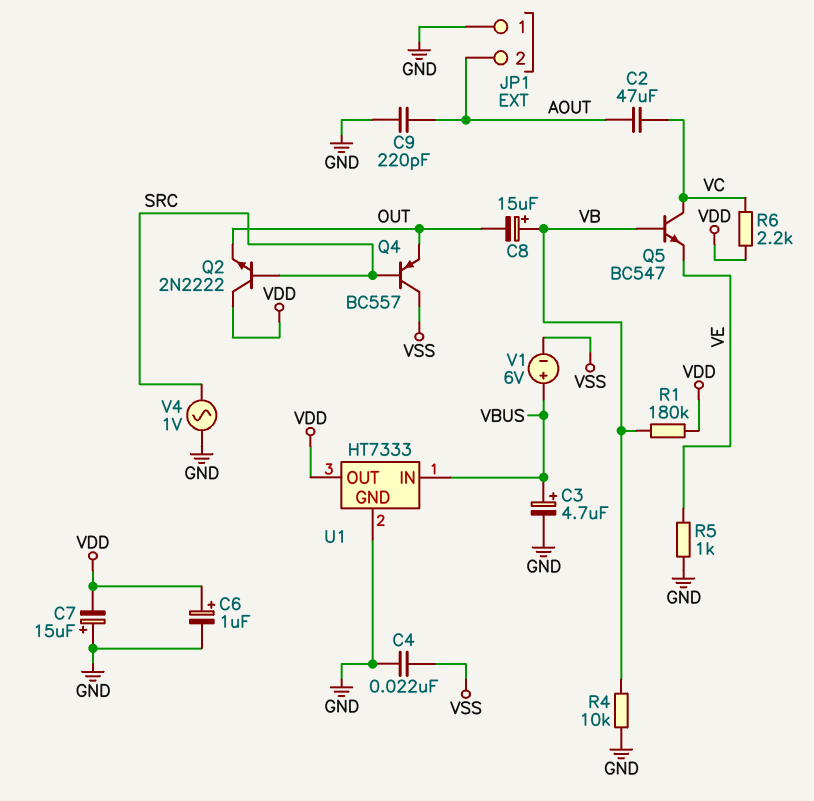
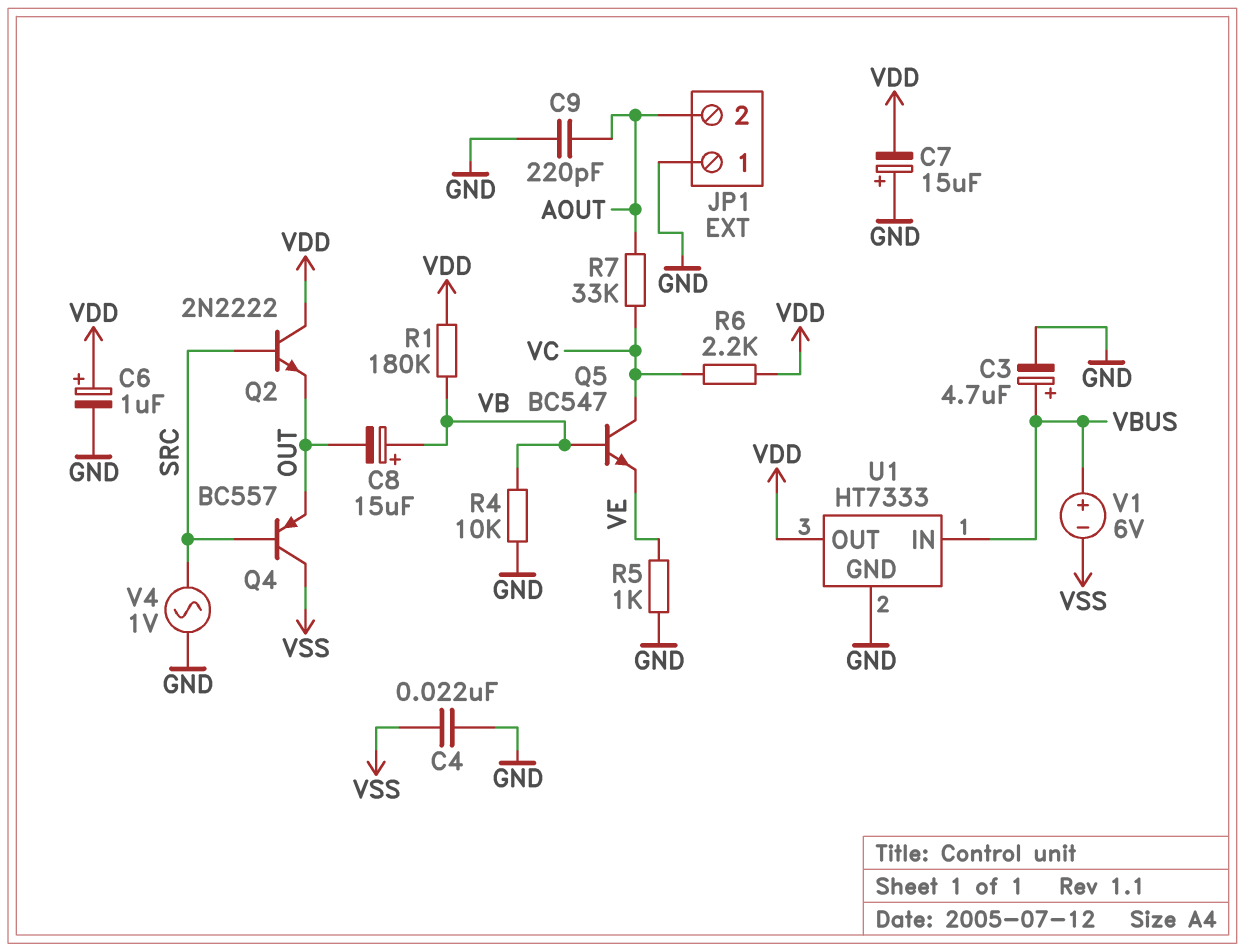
C2: 47uF (AOUT, VC) -> none
R7: none -> 33k (AOUT, VC)

